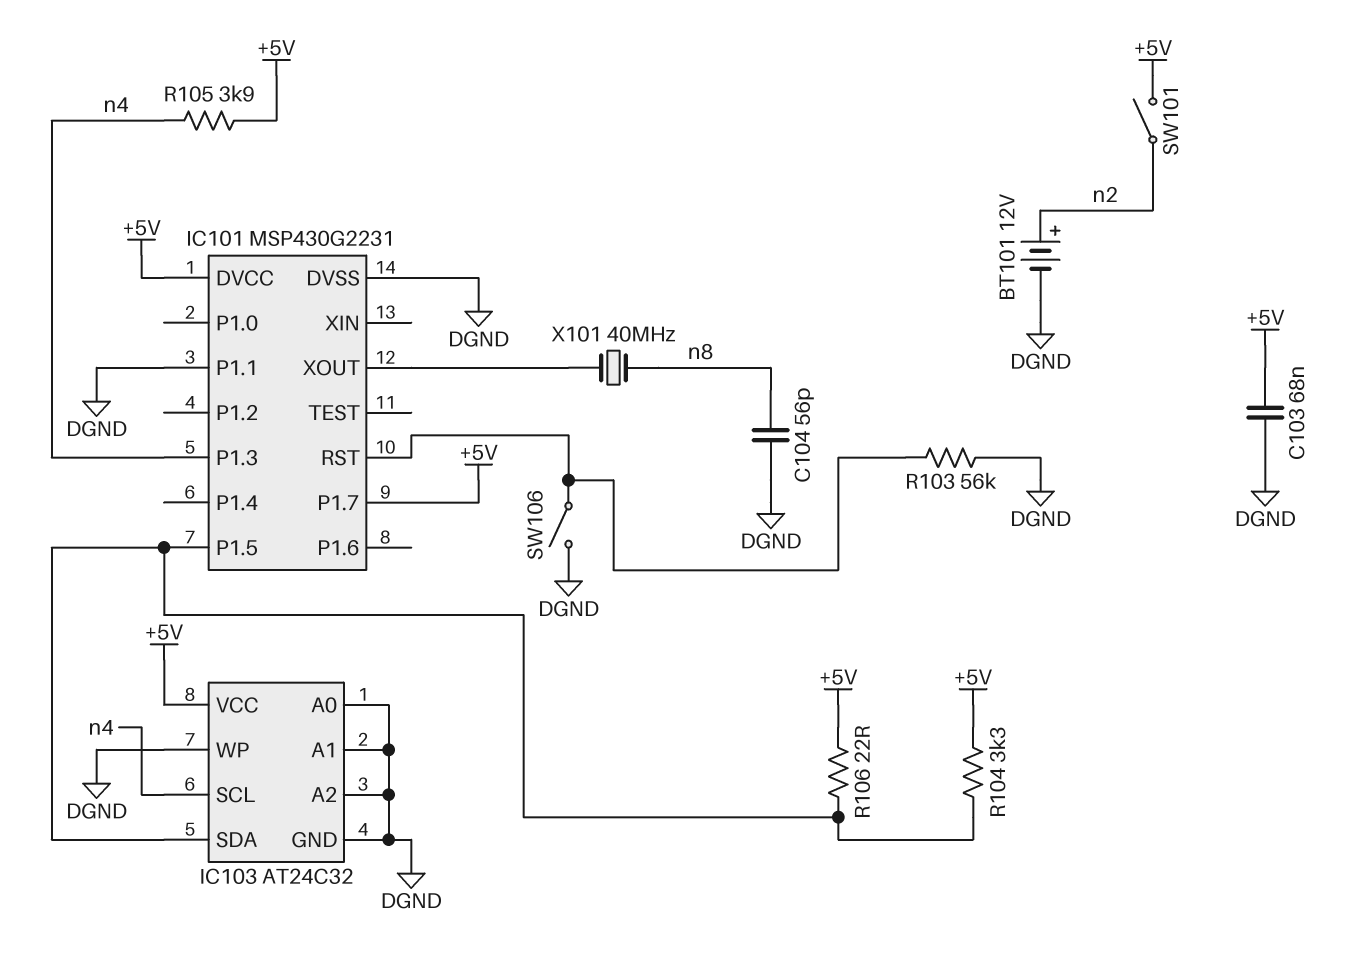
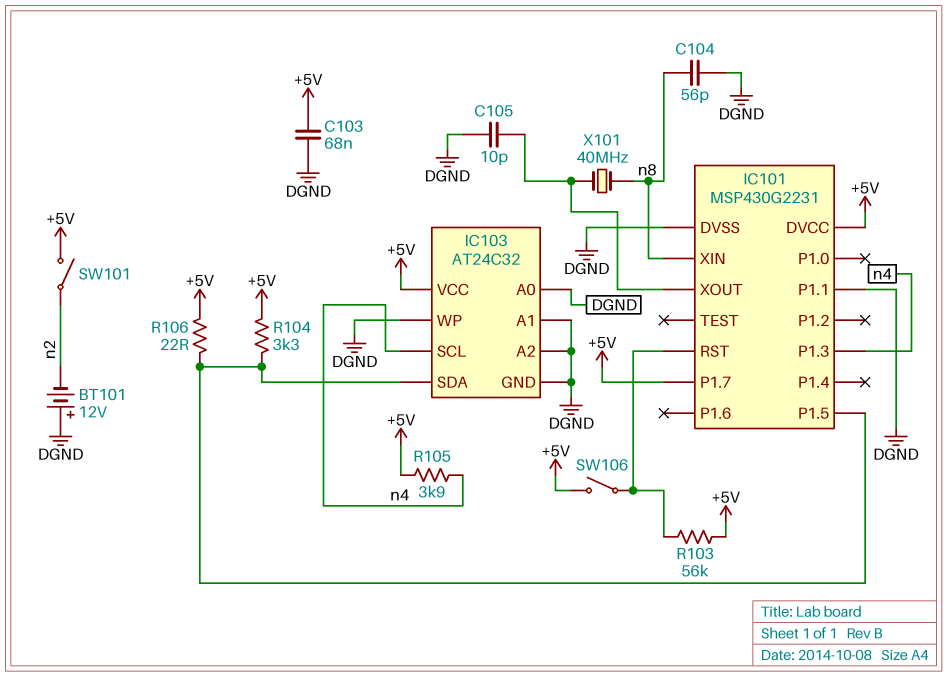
BT101: 12V (plus n2, minus DGND) -> 12V (plus DGND, minus n2)
C105: none -> 10pF (DGND, IC101/XOUT)
IC101 pin XIN: none -> n8
R103: 56k (DGND, IC101/RST) -> 56k (+5V, IC101/RST)
SW106: switch (DGND, IC101/RST) -> switch (+5V, IC101/RST)

